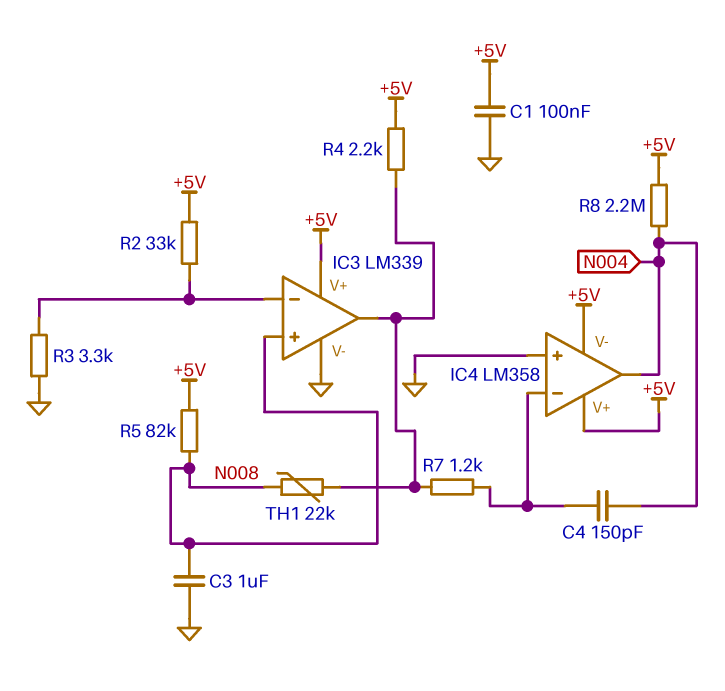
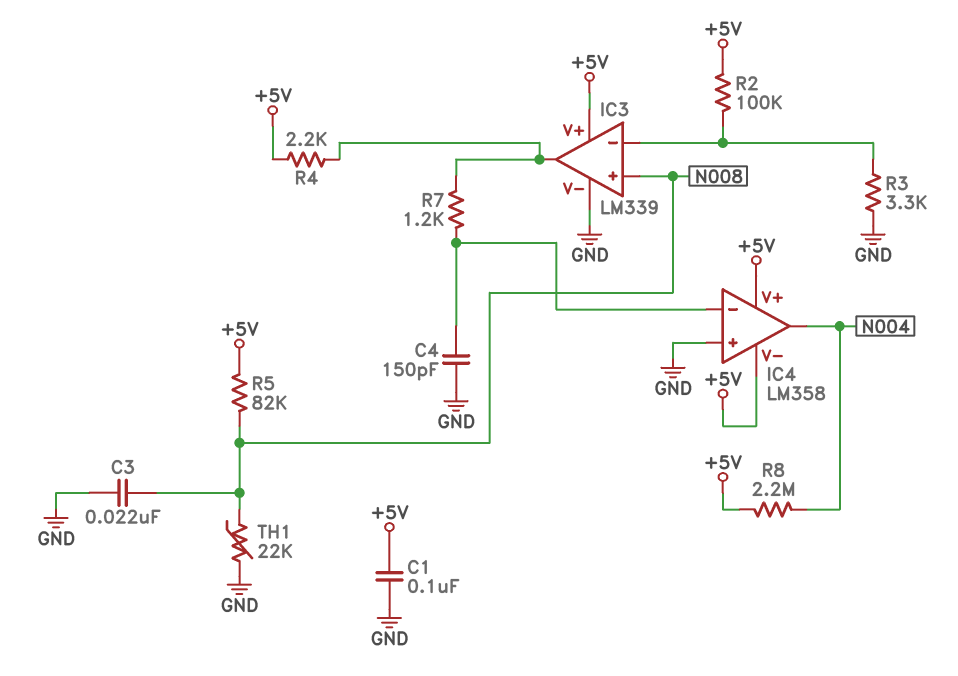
C3: 1uF (GND, N008) -> 22nF (GND, N008)
C4: 150pF (IC4/in-, N004) -> 150pF (GND, IC4/in-)
R2: 33k (+5V, IC3/in-) -> 100k (+5V, IC3/in-)
TH1: 22k (IC3/out, N008) -> 22k (GND, N008)

